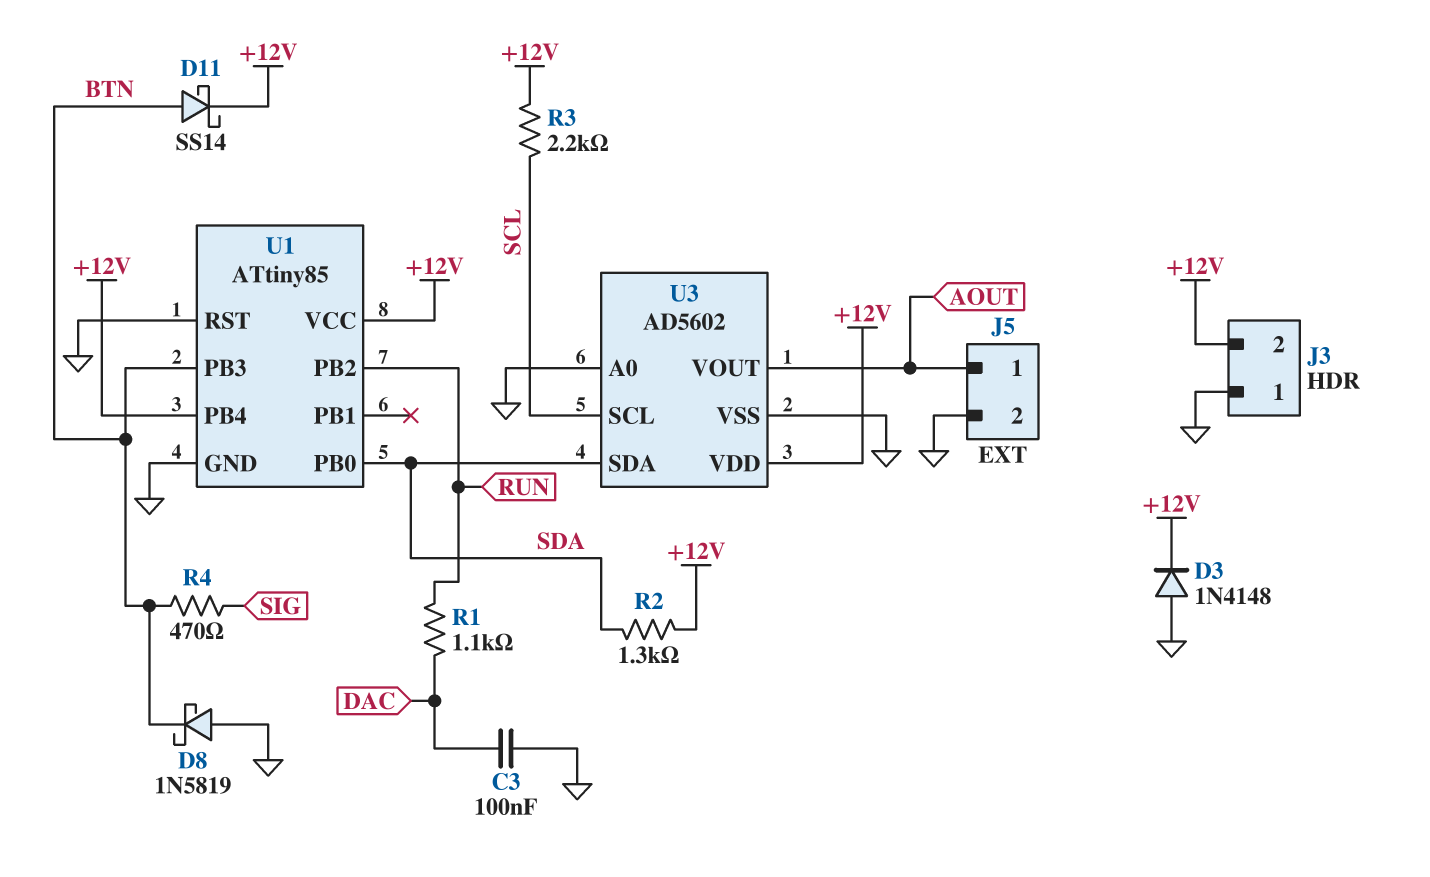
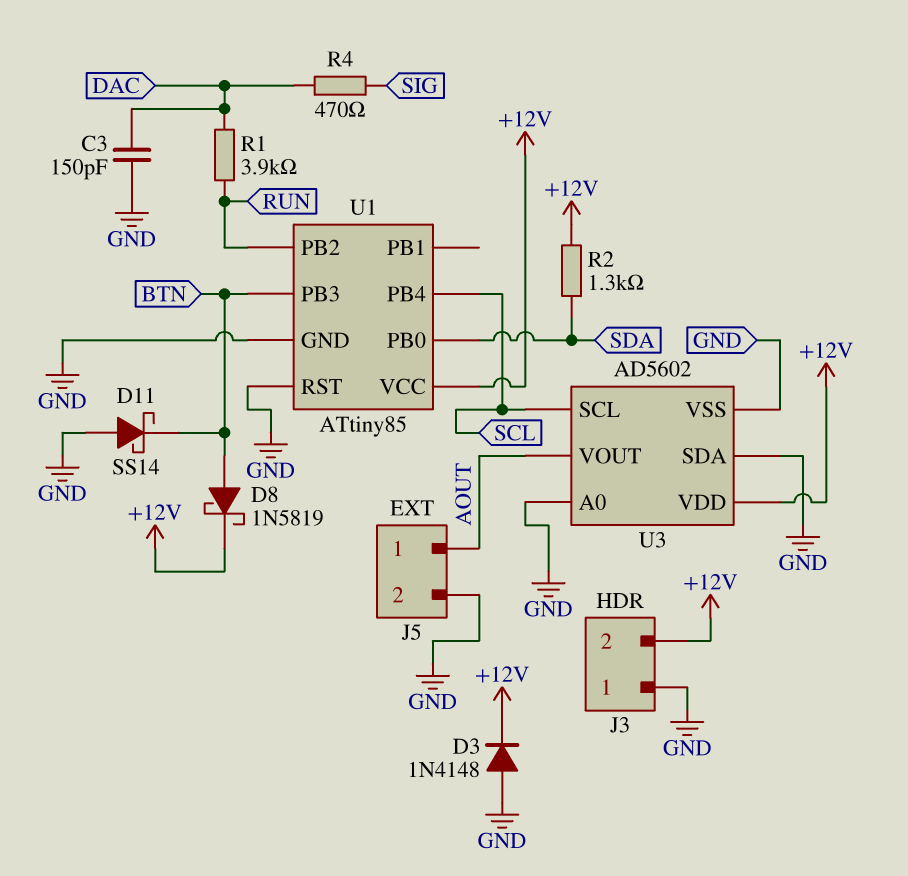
C3: 100nF (DAC, GND) -> 150pF (DAC, GND)
D8: schottky 1N5819 (A GND, K BTN) -> schottky 1N5819 (A BTN, K +12V)
D11: schottky SS14 (A BTN, K +12V) -> schottky SS14 (A GND, K BTN)
R1: 1.1k (DAC, RUN) -> 3.9k (DAC, RUN)
R3: 2.2k (+12V, SCL) -> none
R4: 470 (BTN, SIG) -> 470 (DAC, SIG)
U1 pin PB4: +12V -> SCL
U3 pin SDA: SDA -> GND

